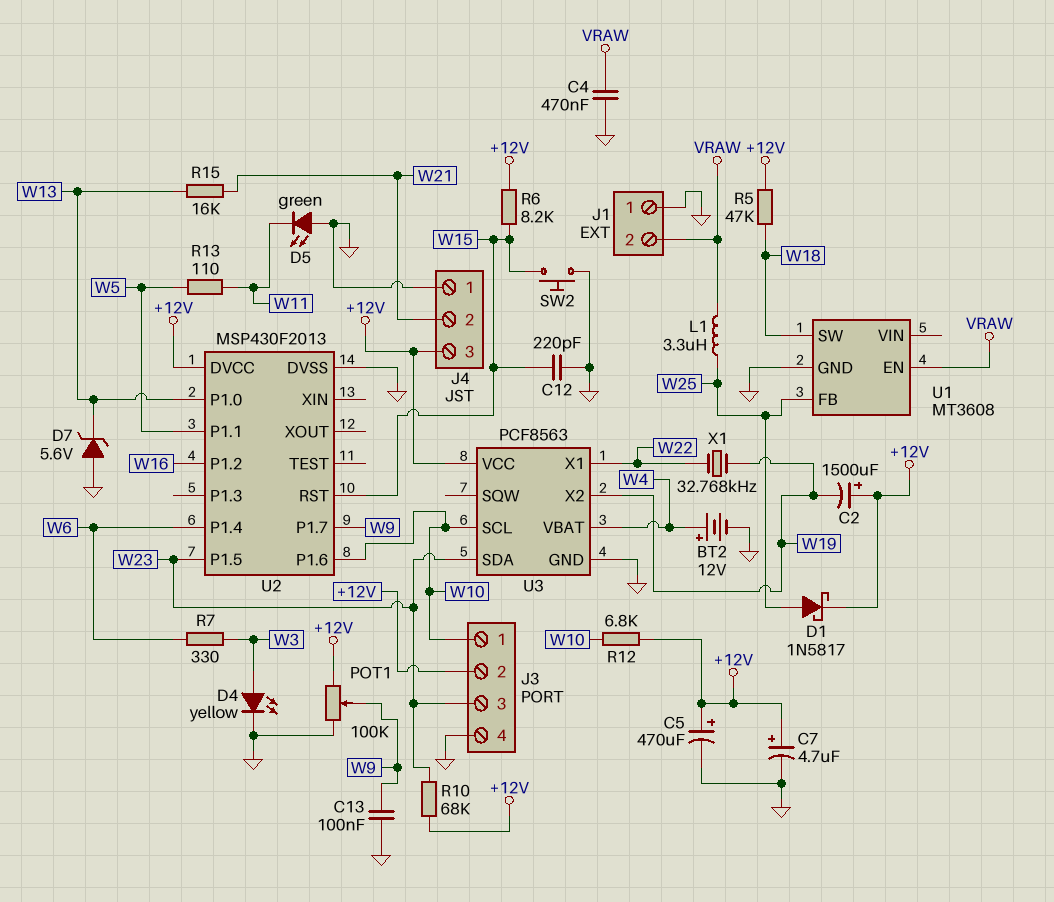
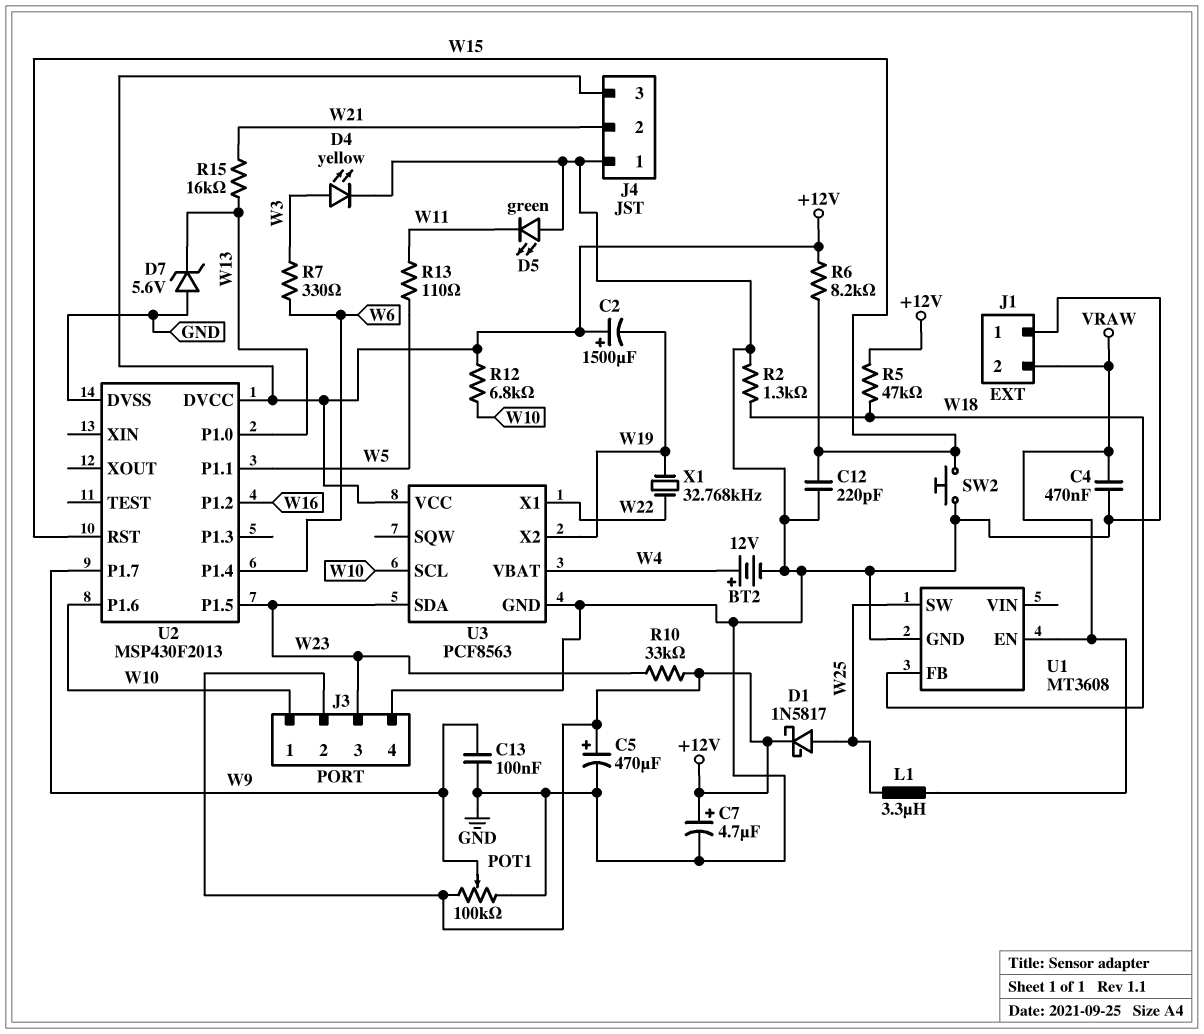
R2: none -> 1.3k (GND, W18)
R10: 68k (+12V, W23) -> 33k (+12V, W23)
U1 pin FB: W25 -> W18
U1 pin SW: W18 -> W25

